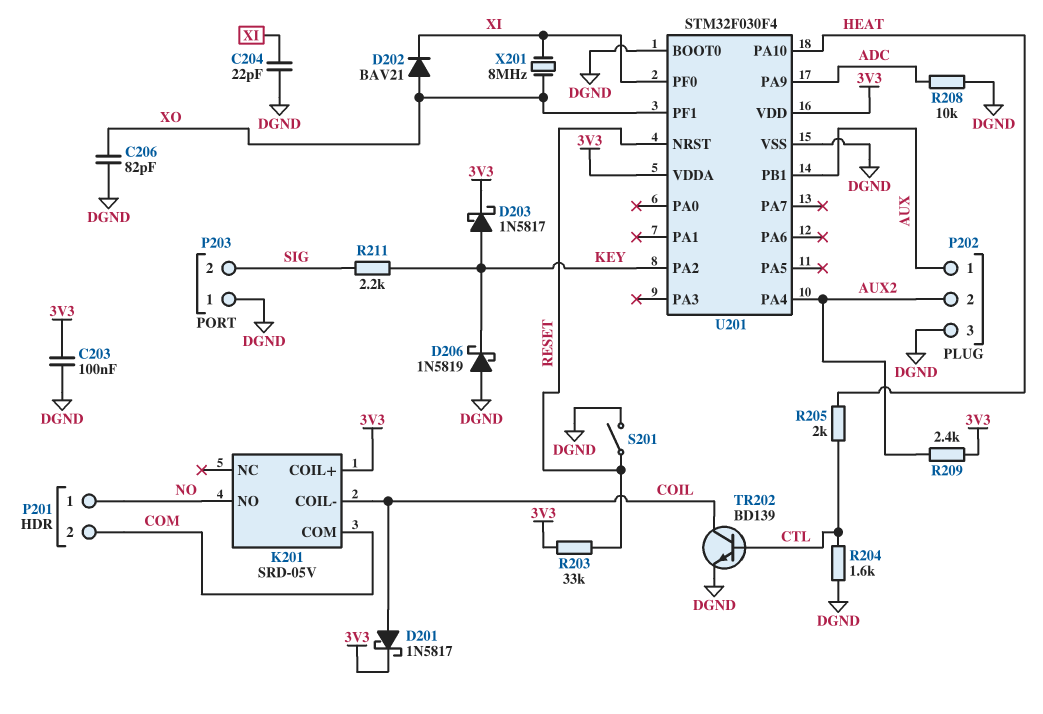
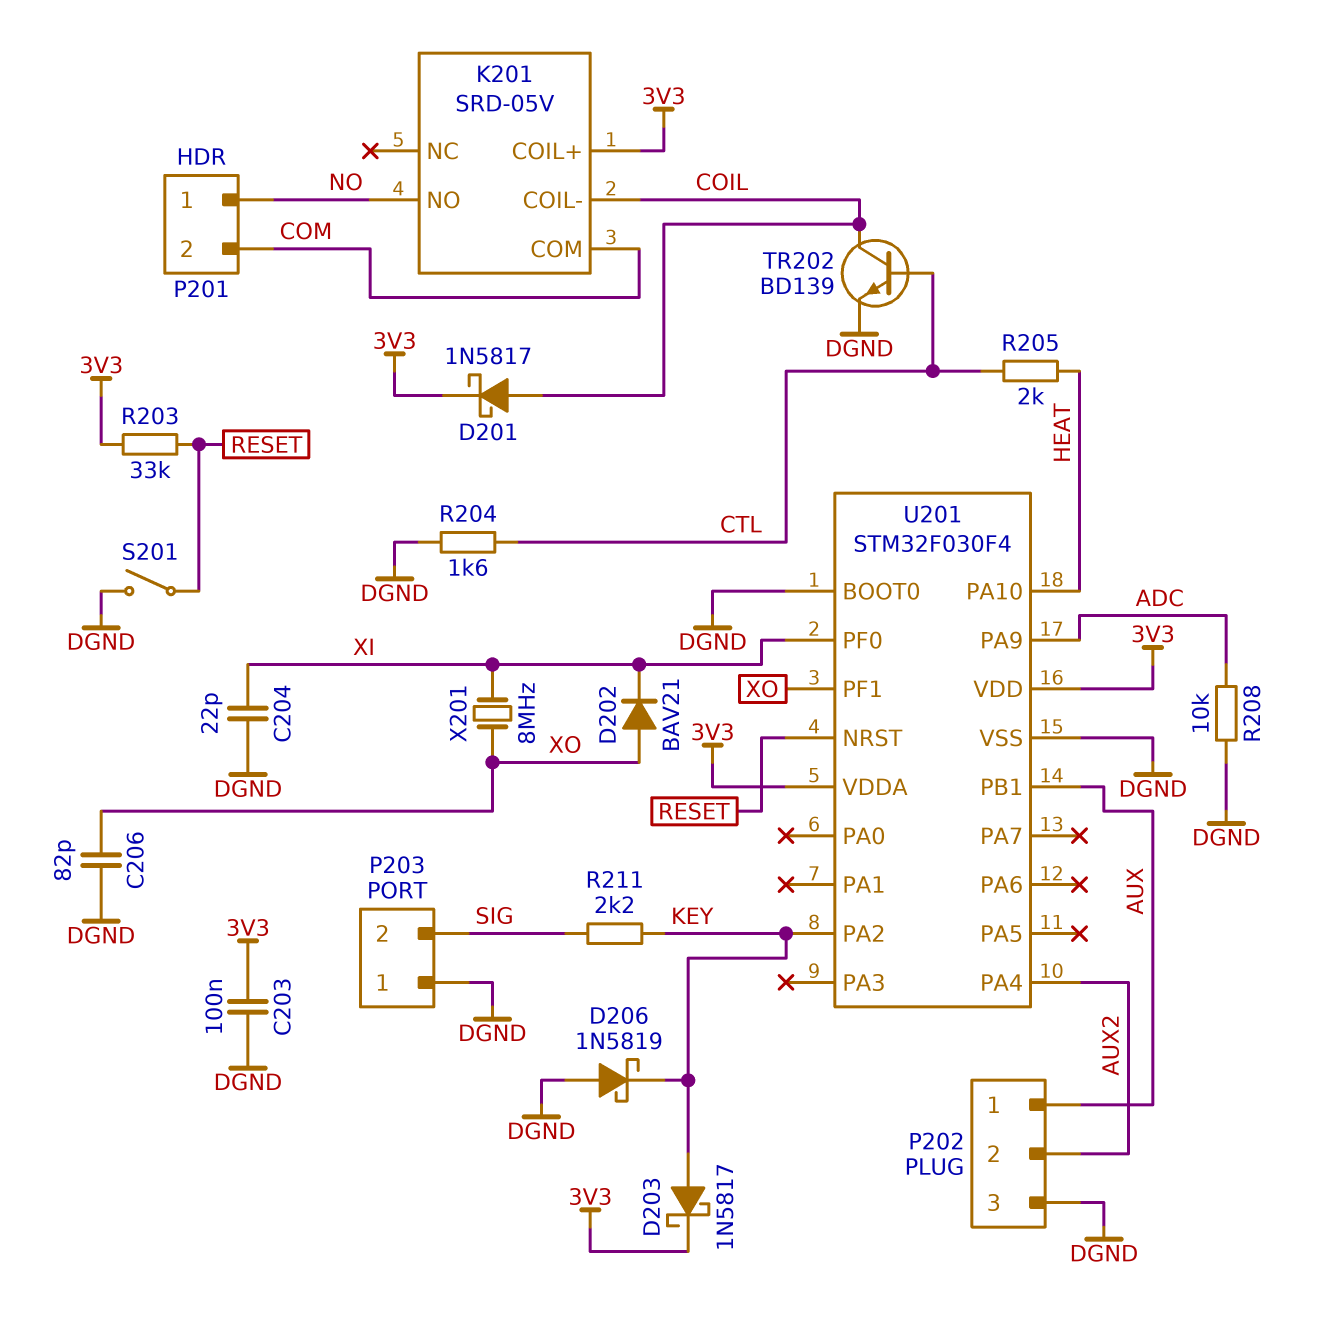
R209: 2.4k (3V3, AUX2) -> none

